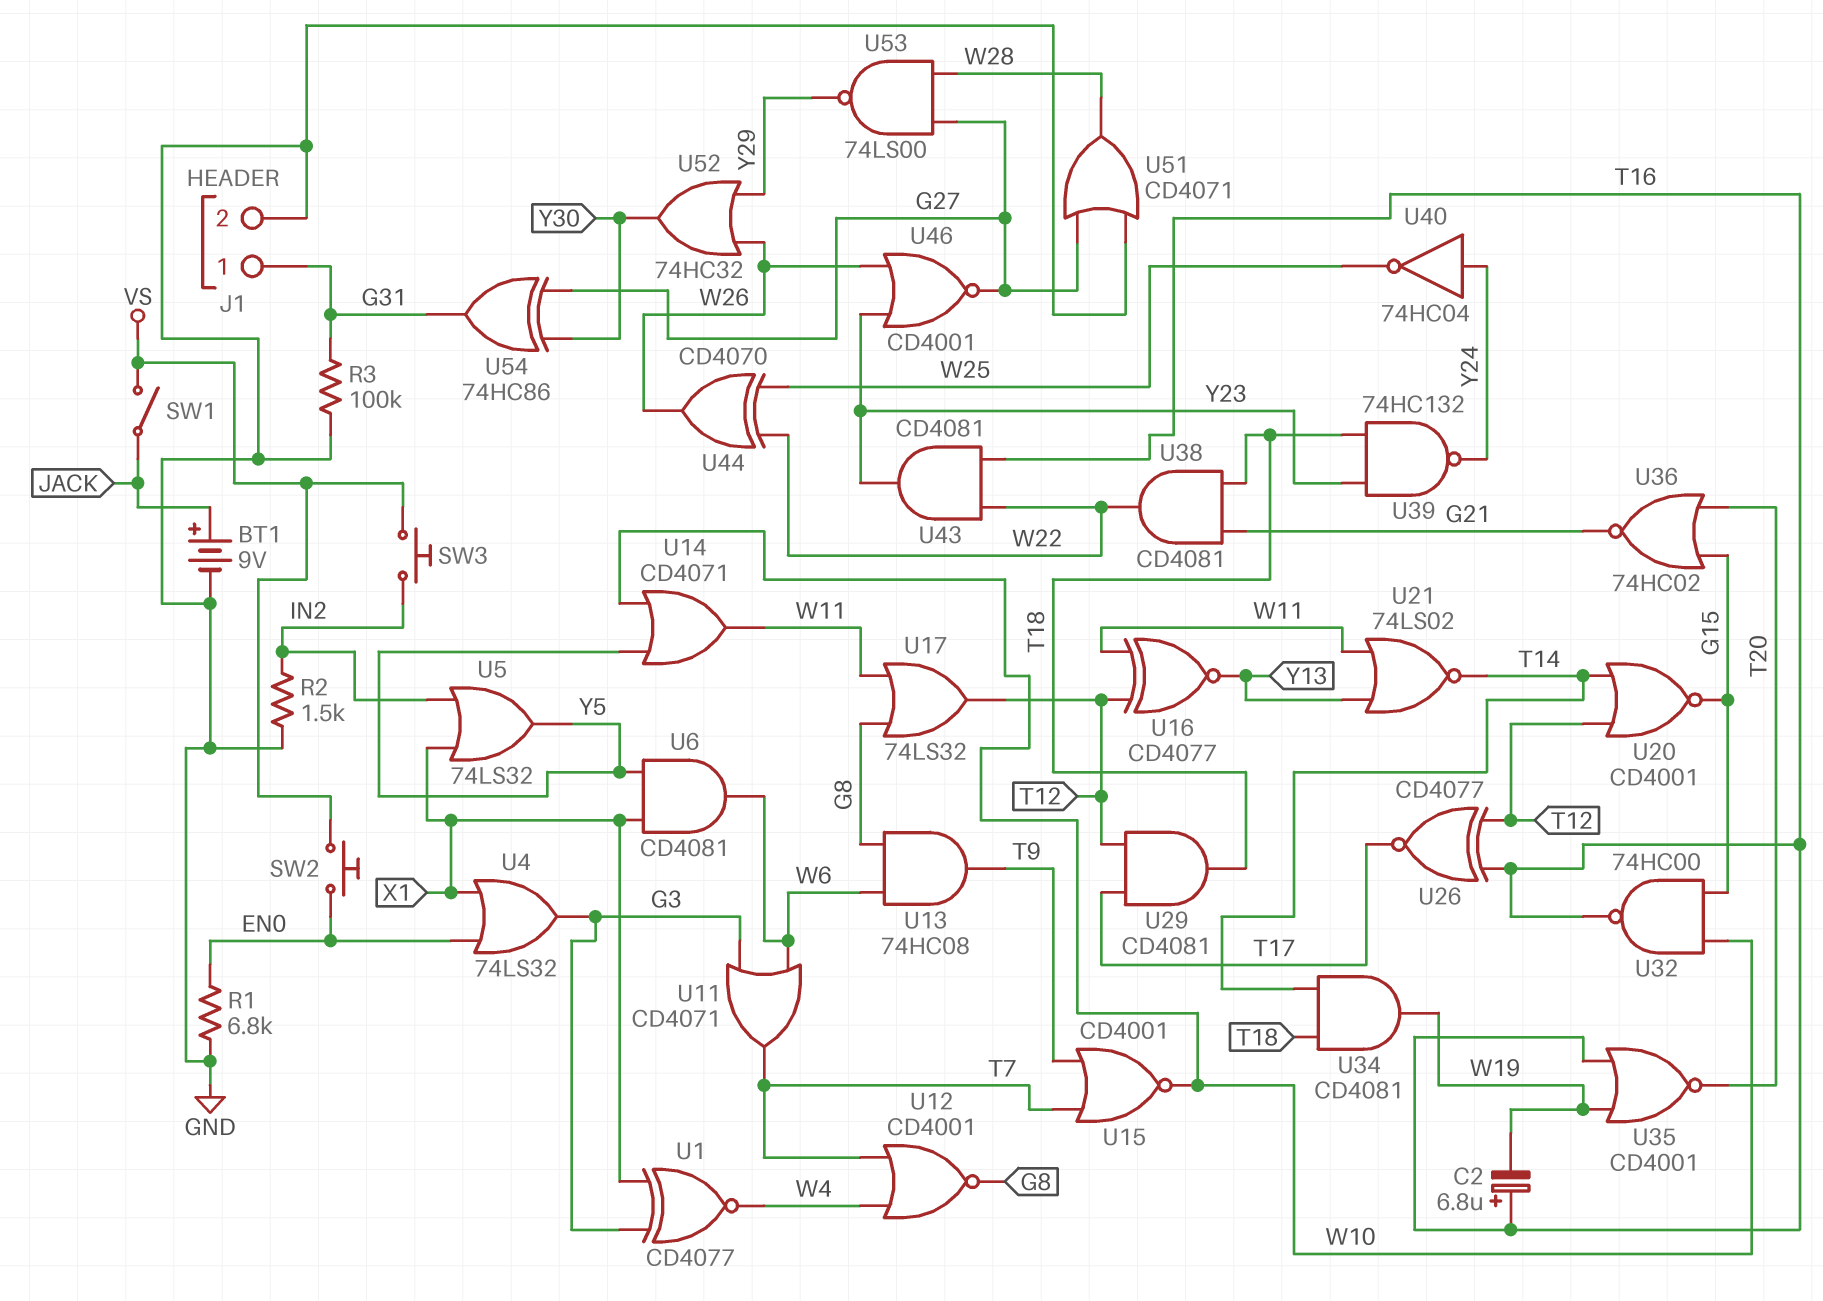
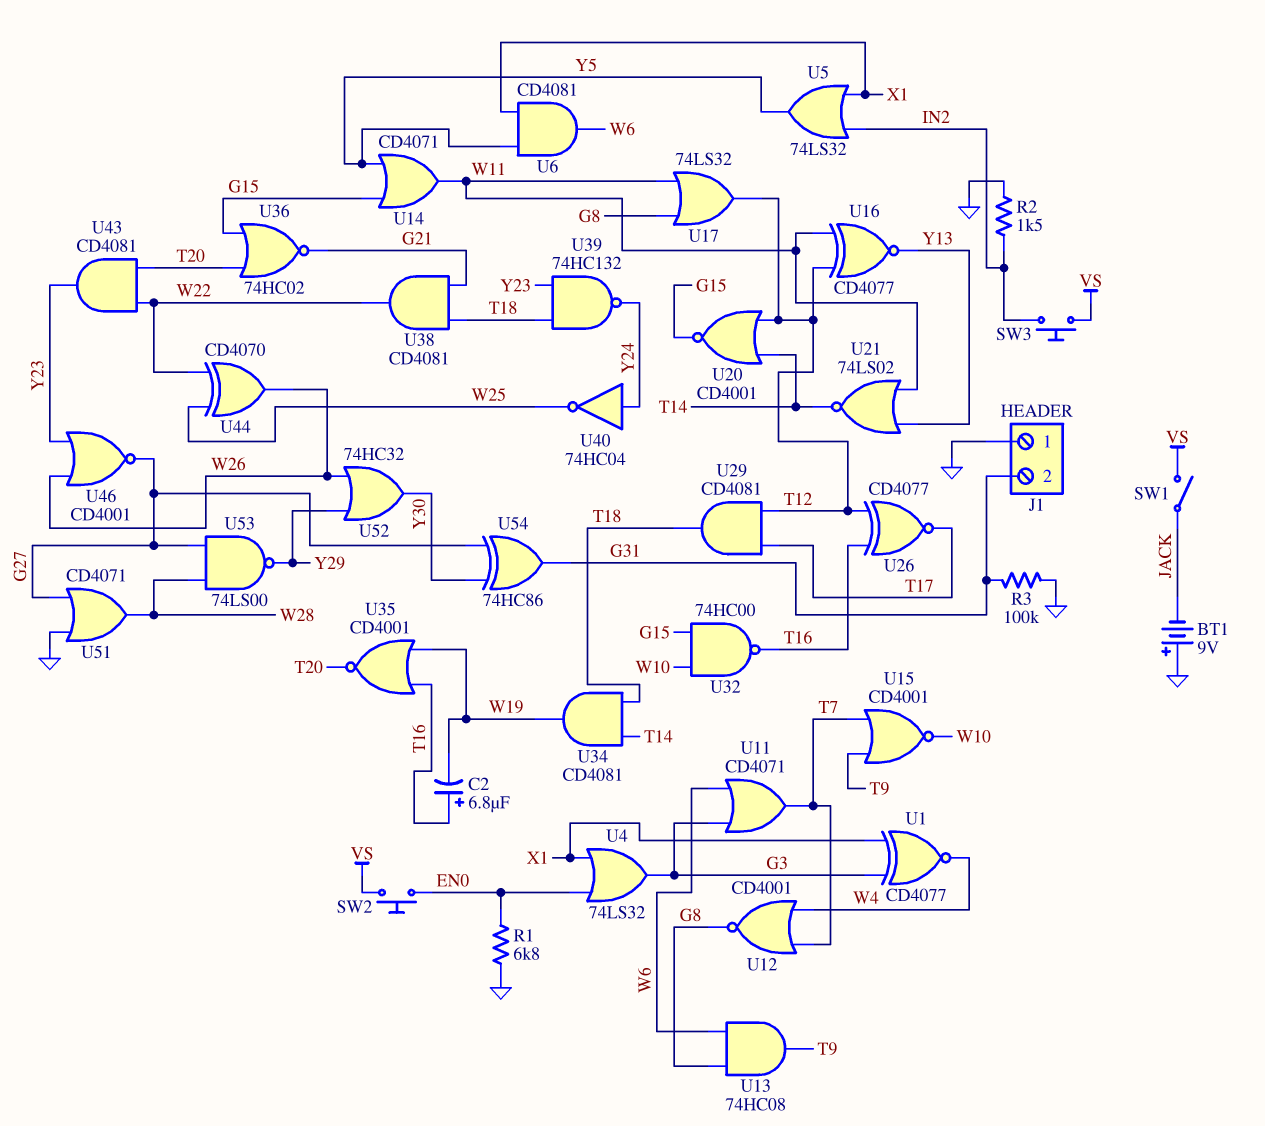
BT1: 9V (plus JACK, minus GND) -> 9V (plus GND, minus JACK)
J1 pin 1: G31 -> GND
J1 pin 2: GND -> G31
U14: OR CD4071 (in W10, in Y5, out W11) -> OR CD4071 (in G15, in Y5, out W11)
U43: AND CD4081 (in T16, in W22, out Y23) -> AND CD4081 (in T20, in W22, out Y23)

